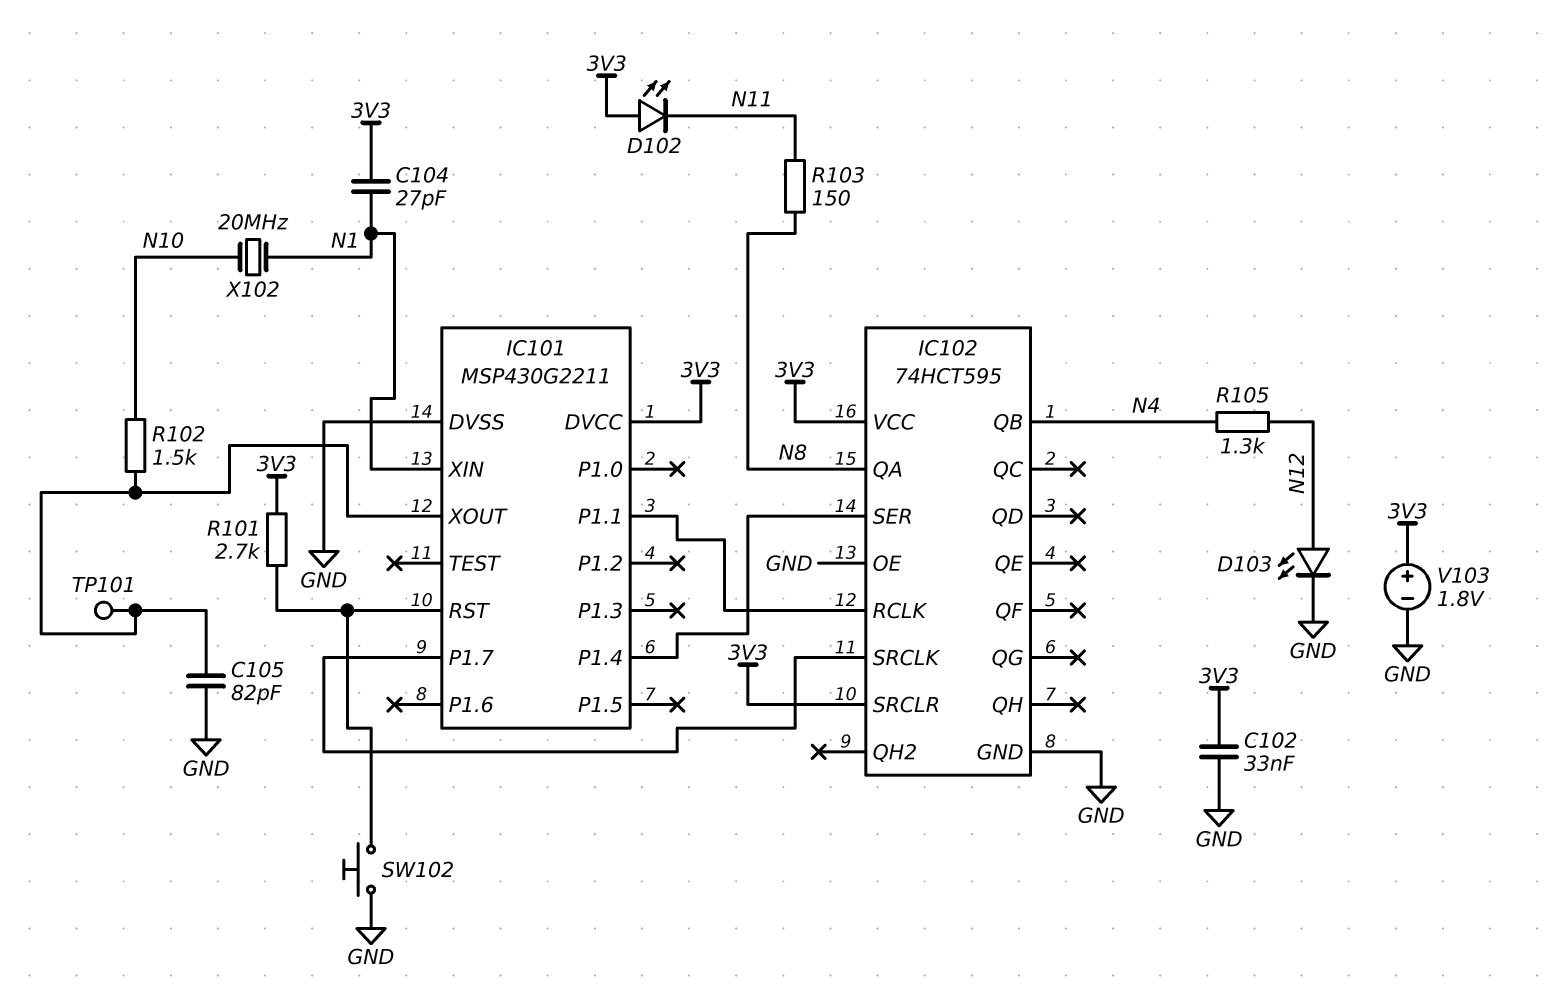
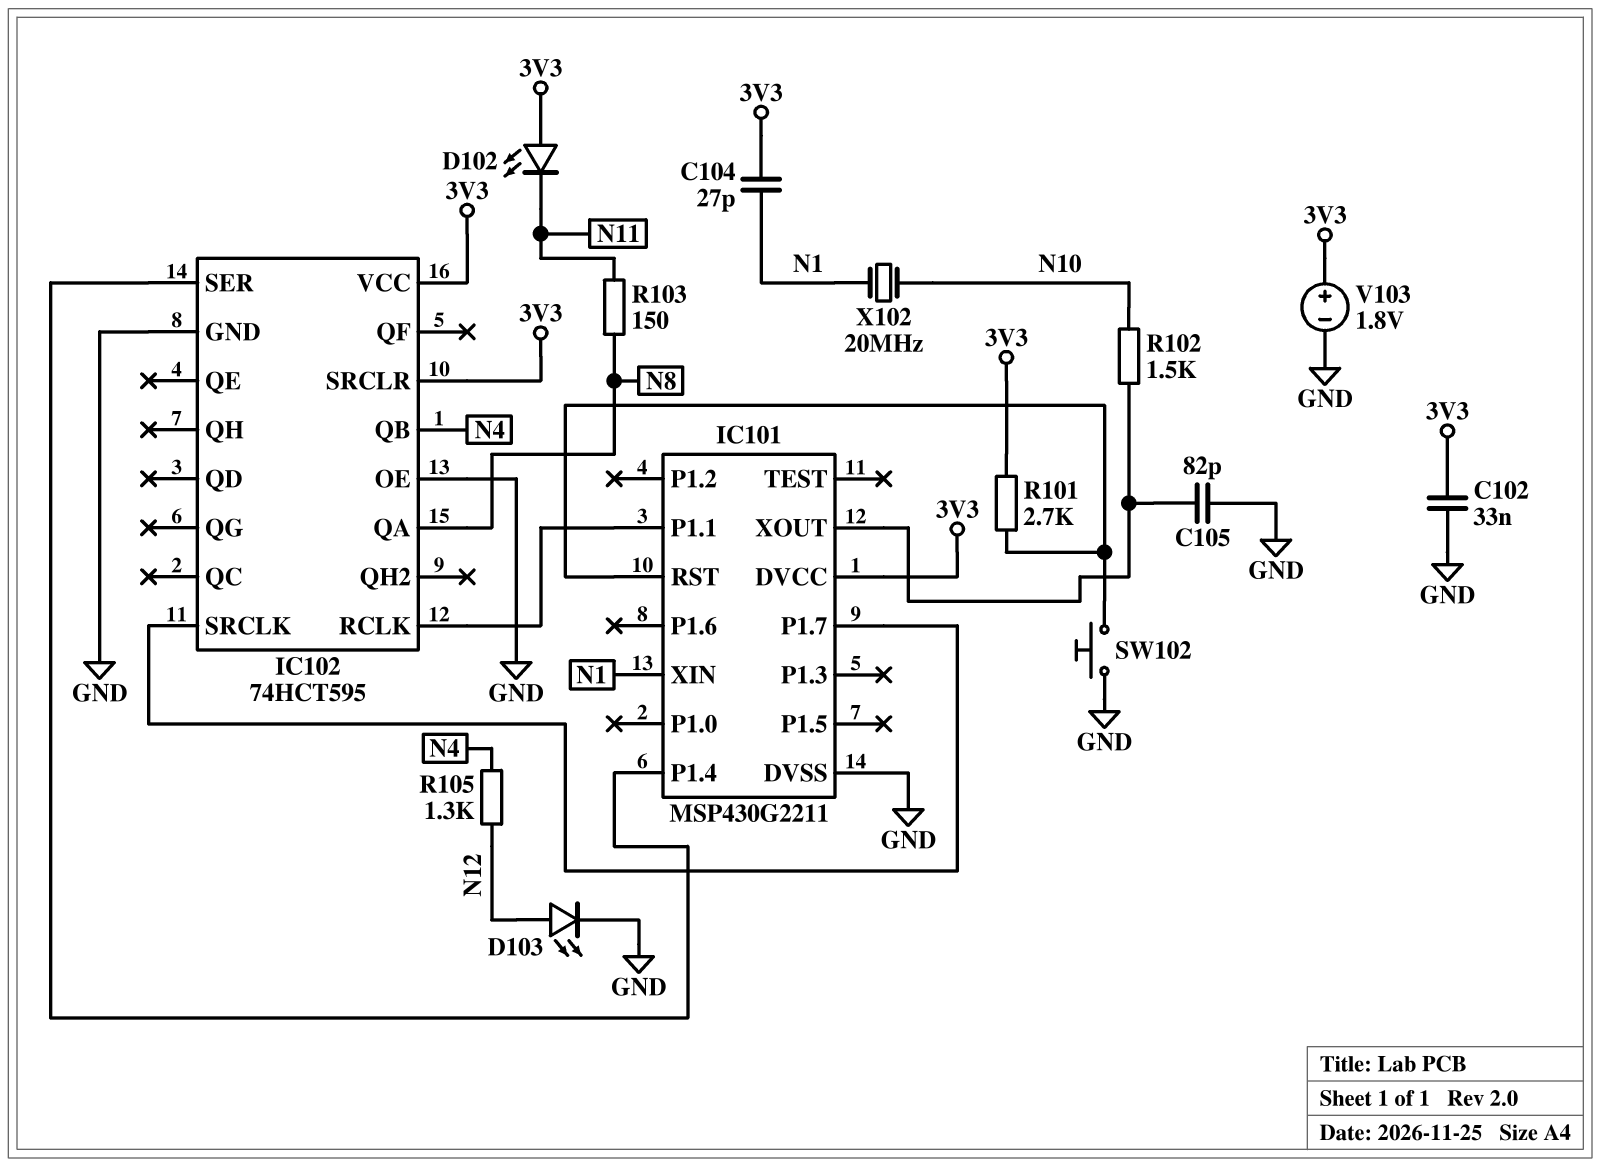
TP101: test point (IC101/XOUT) -> none

